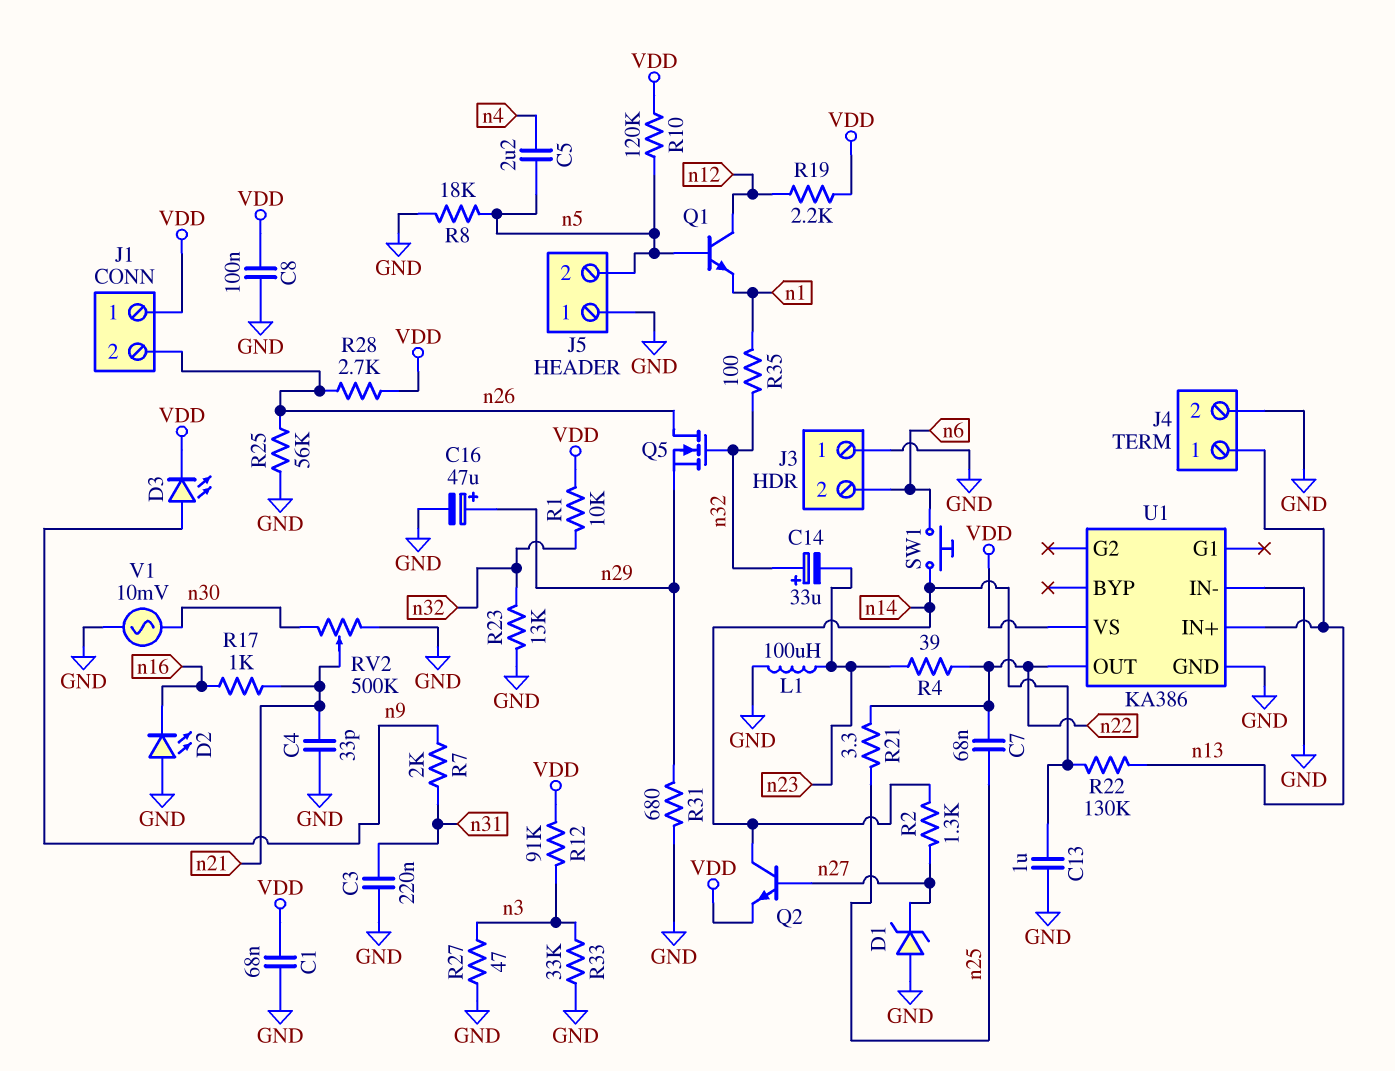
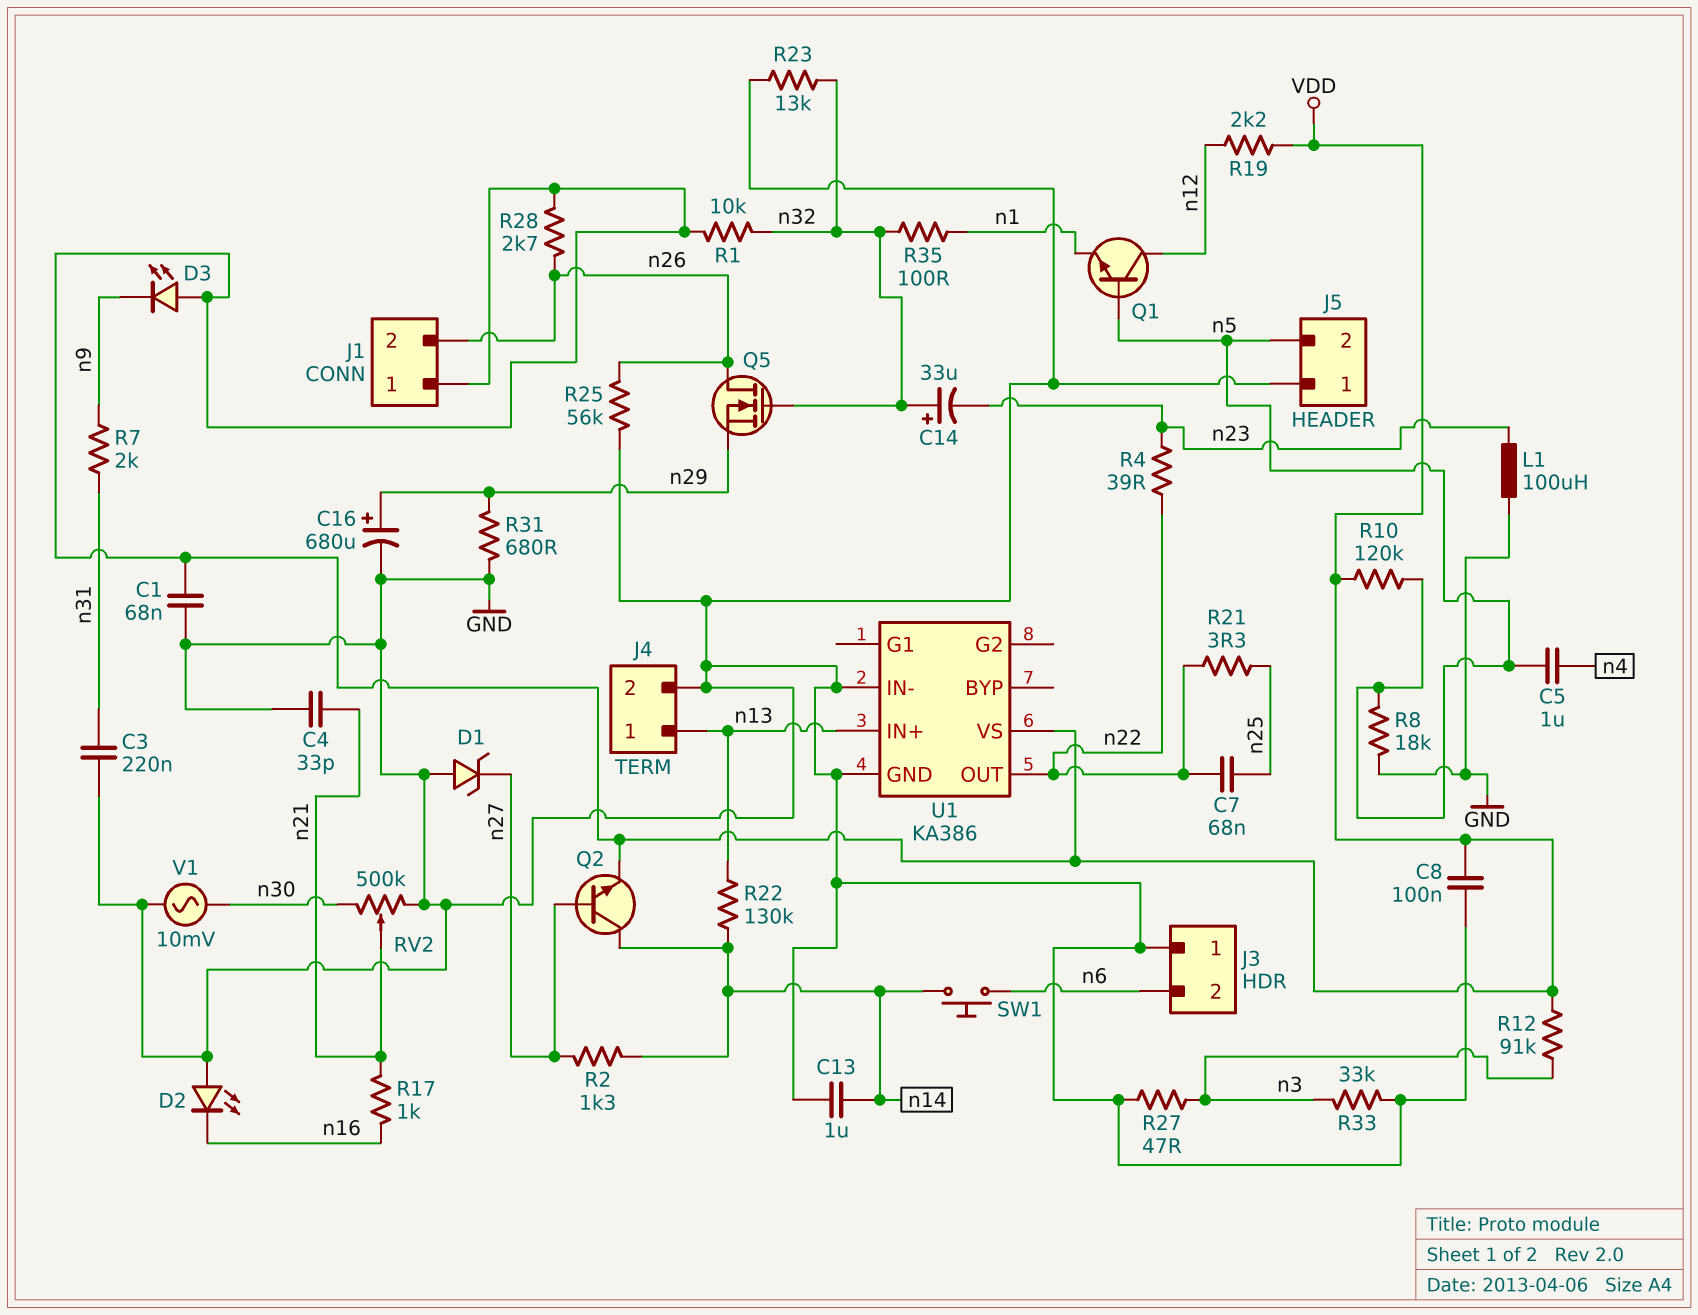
C5: 2.2uF (n4, n5) -> 1uF (n4, n5)
C16: 47uF (plus n29, minus GND) -> 680uF (plus n29, minus GND)
D3: LED (A n9, K VDD) -> LED (A VDD, K n9)

